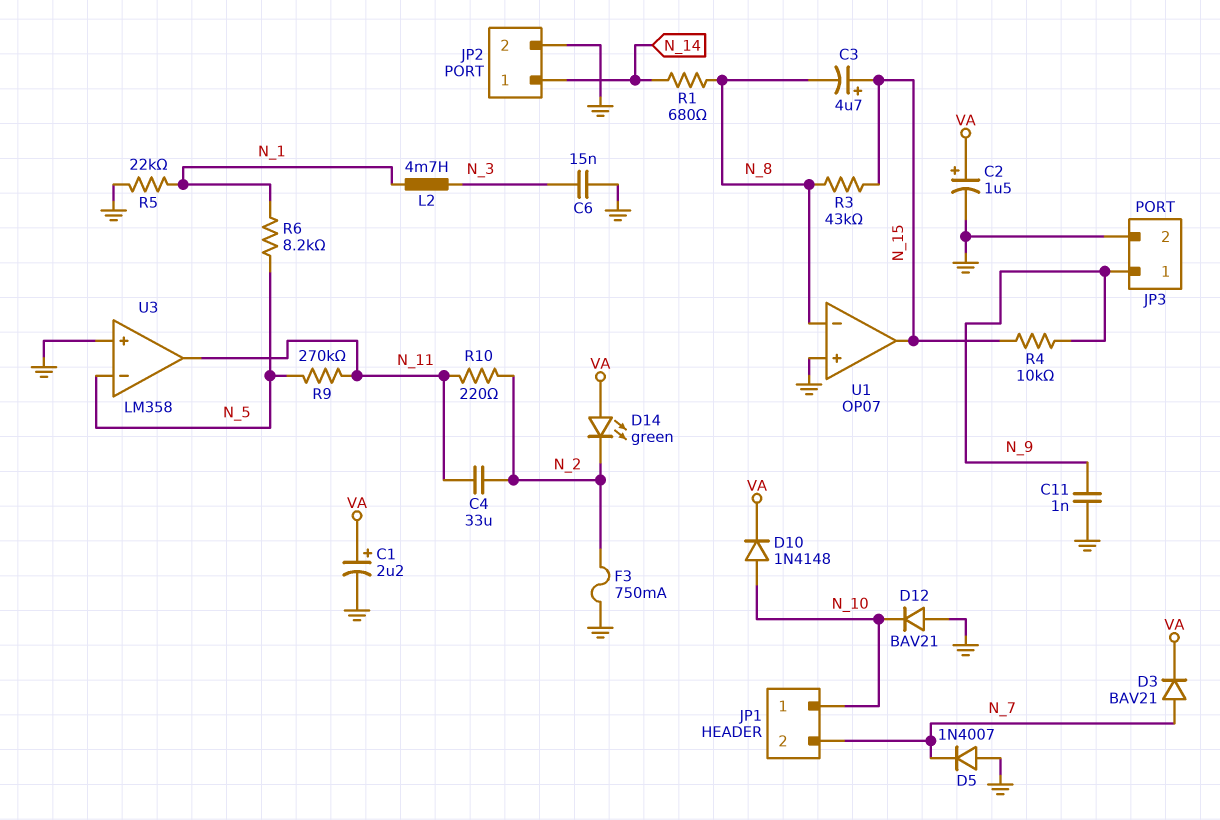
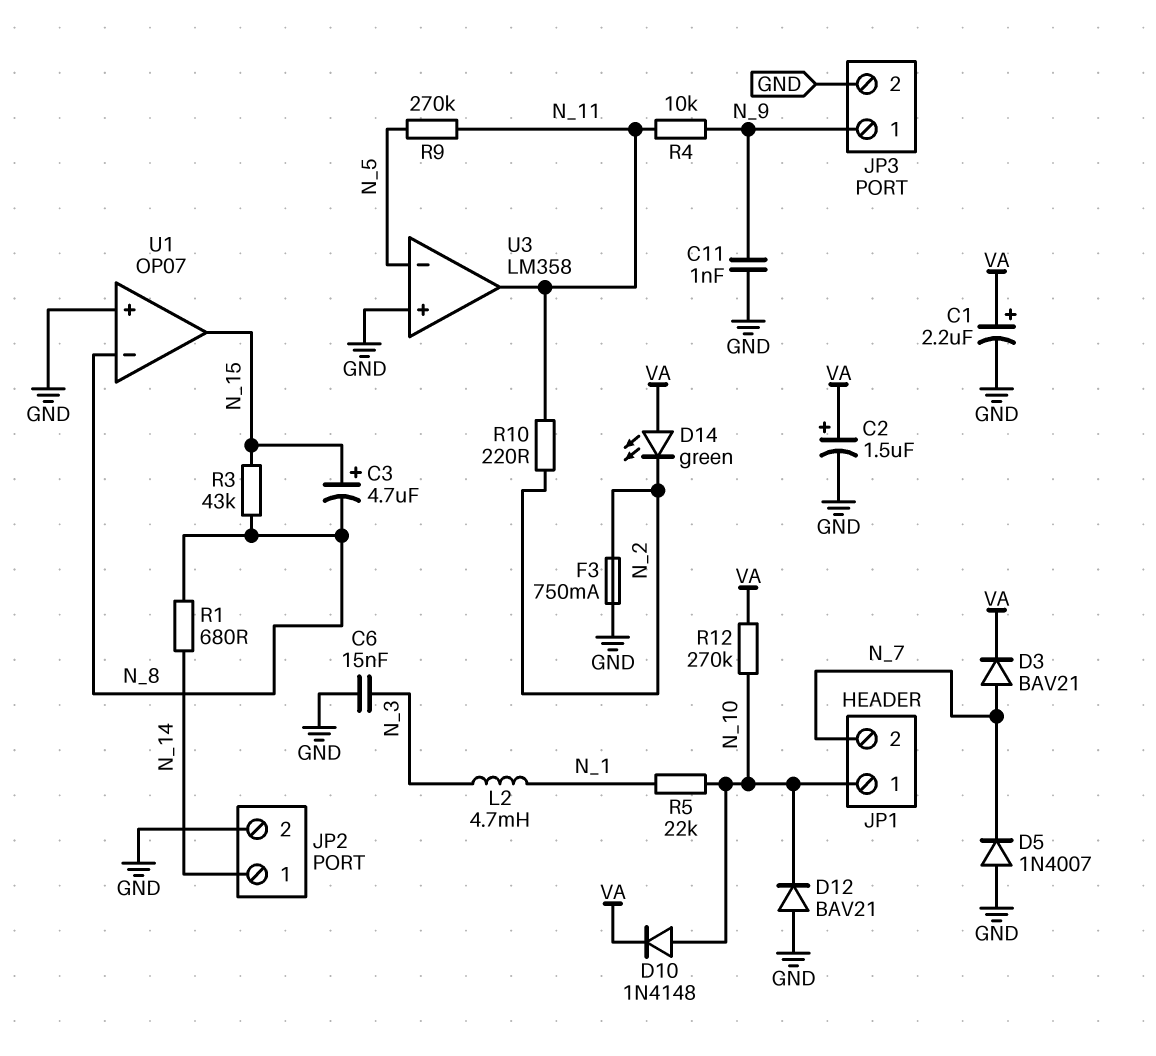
C4: 33uF (N_2, N_11) -> none
R4: 10k (N_9, N_15) -> 10k (N_9, N_11)
R5: 22k (GND, N_1) -> 22k (N_1, N_10)
R6: 8.2k (N_1, N_5) -> none
R12: none -> 270k (N_10, VA)

